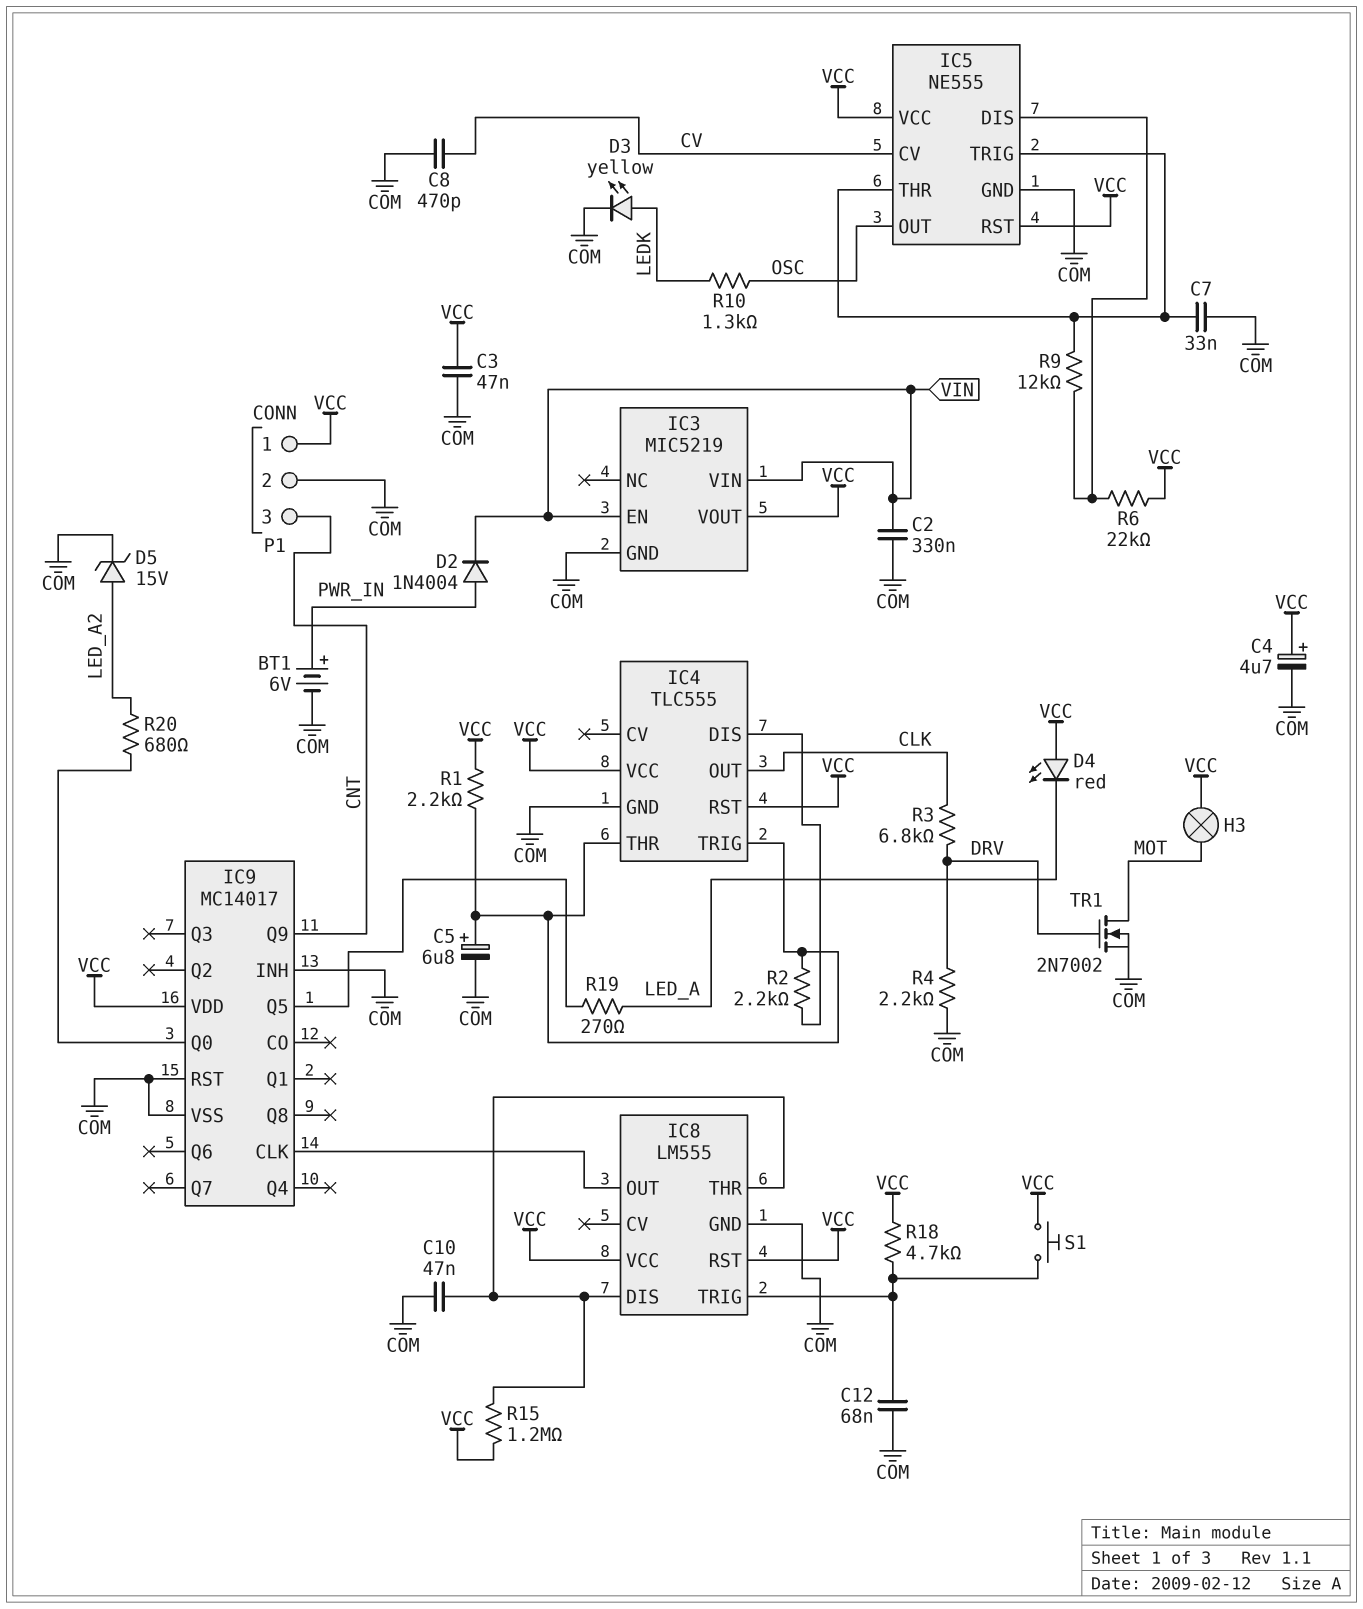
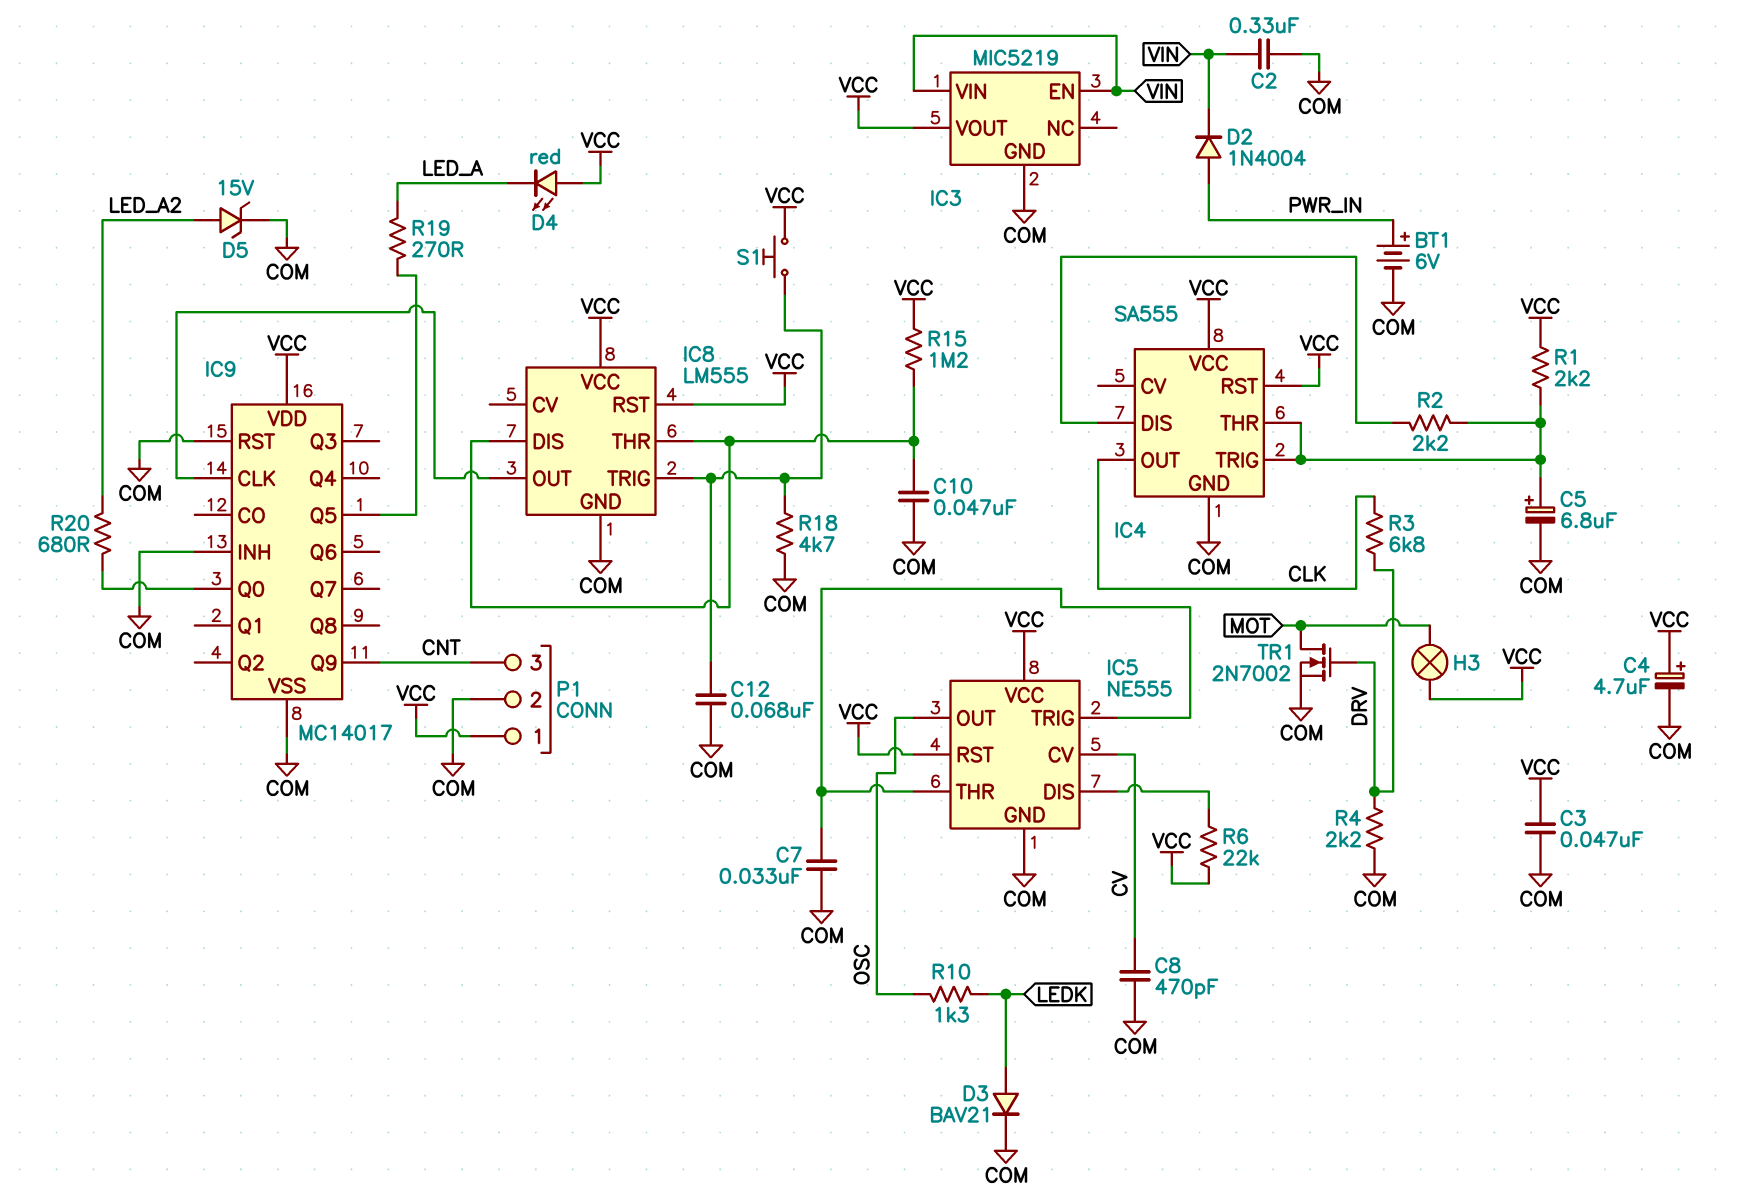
D3: LED yellow (A LEDK, K COM) -> diode BAV21 (A LEDK, K COM)
IC4: TLC555 -> SA555
R9: 12k (IC5/DIS, IC5/THR) -> none
R18: 4.7k (IC8/TRIG, VCC) -> 4.7k (COM, IC8/TRIG)

